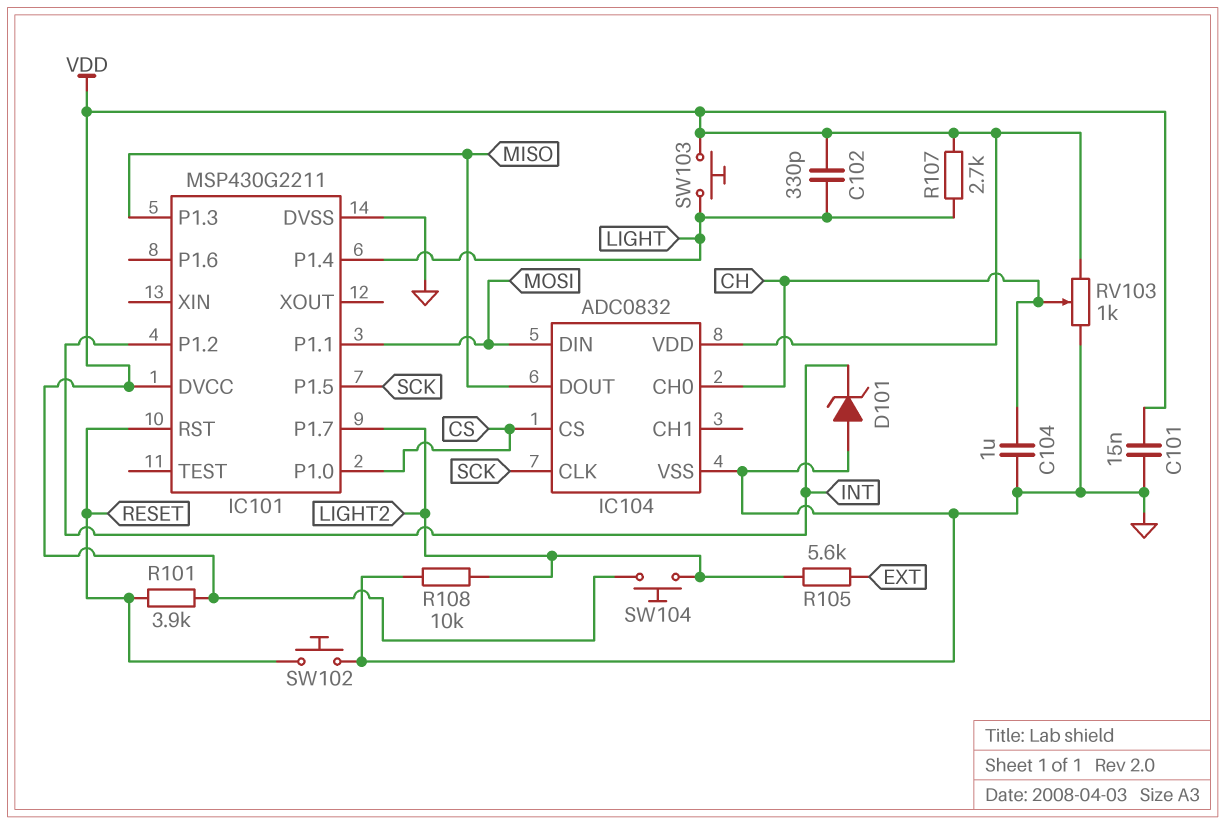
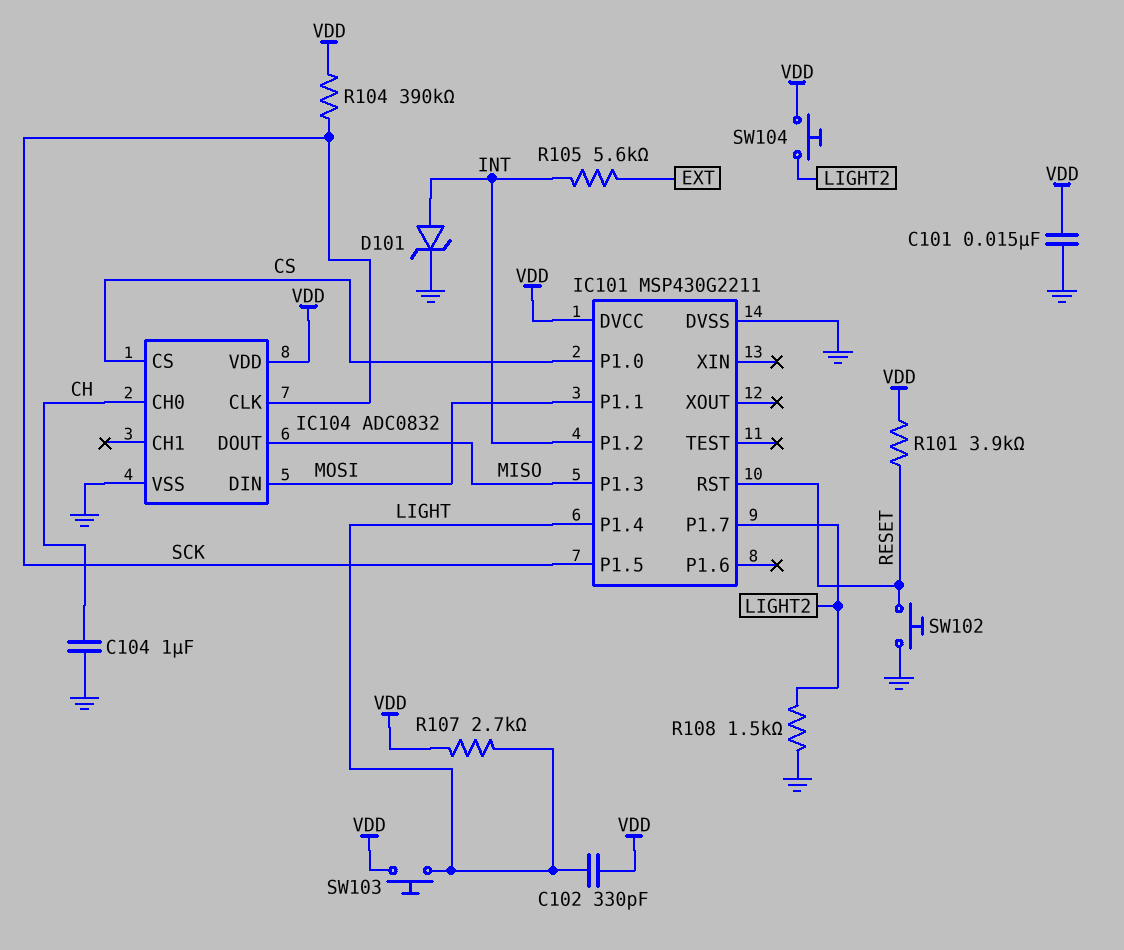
D101: zener (A GND, K INT) -> zener (A INT, K GND)
R104: none -> 390k (SCK, VDD)
R105: 5.6k (EXT, LIGHT2) -> 5.6k (EXT, INT)
R108: 10k (GND, LIGHT2) -> 1.5k (GND, LIGHT2)
RV103: 1k (GND, VDD, wiper CH) -> none

